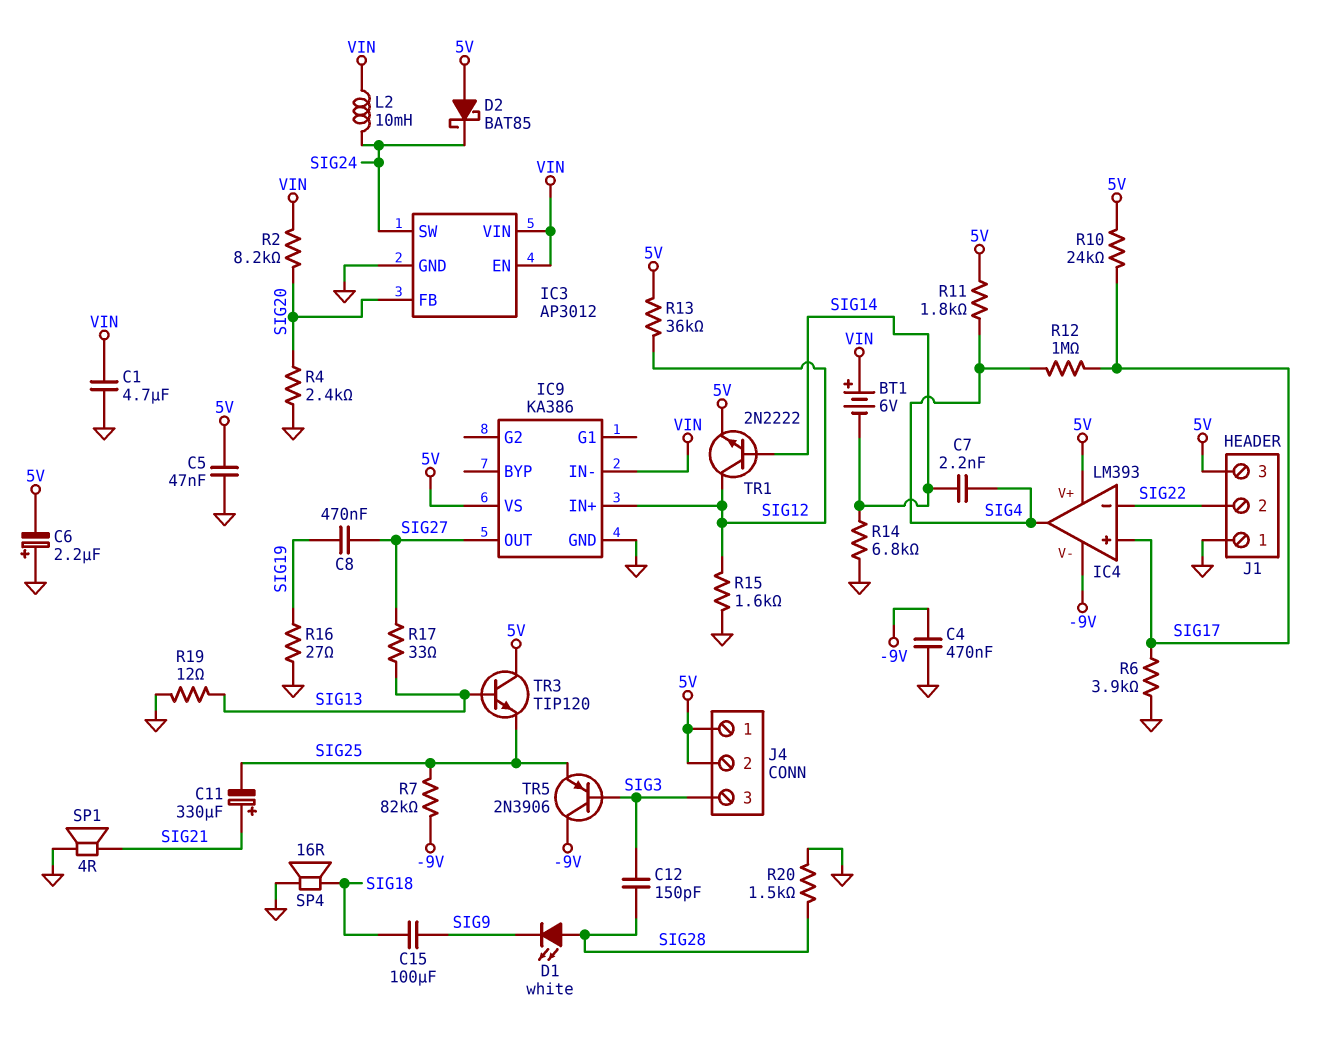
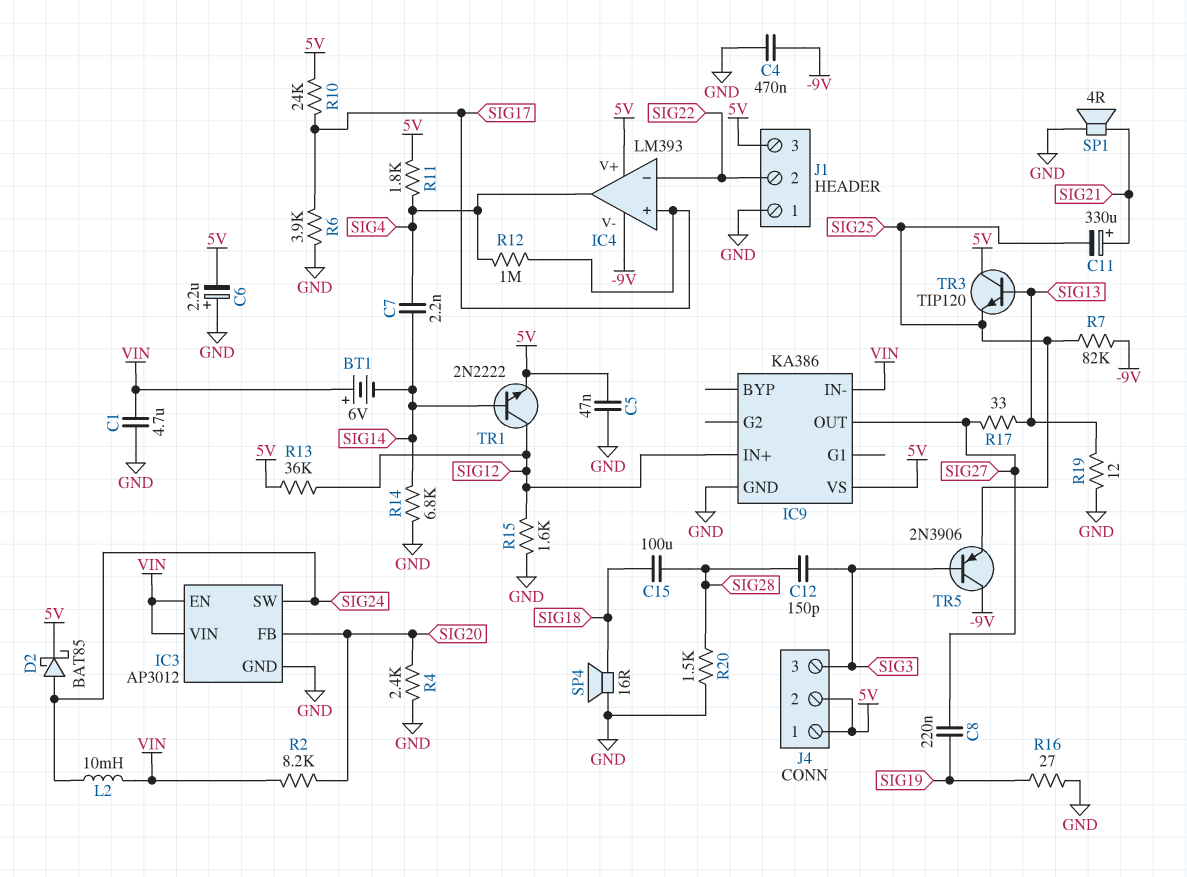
C8: 470nF (SIG19, SIG27) -> 220nF (SIG19, SIG27)
C15: 100uF (SIG9, SIG18) -> 100uF (SIG18, SIG28)
D1: LED white (A SIG28, K SIG9) -> none
D2: schottky BAT85 (A 5V, K SIG24) -> schottky BAT85 (A SIG24, K 5V)

